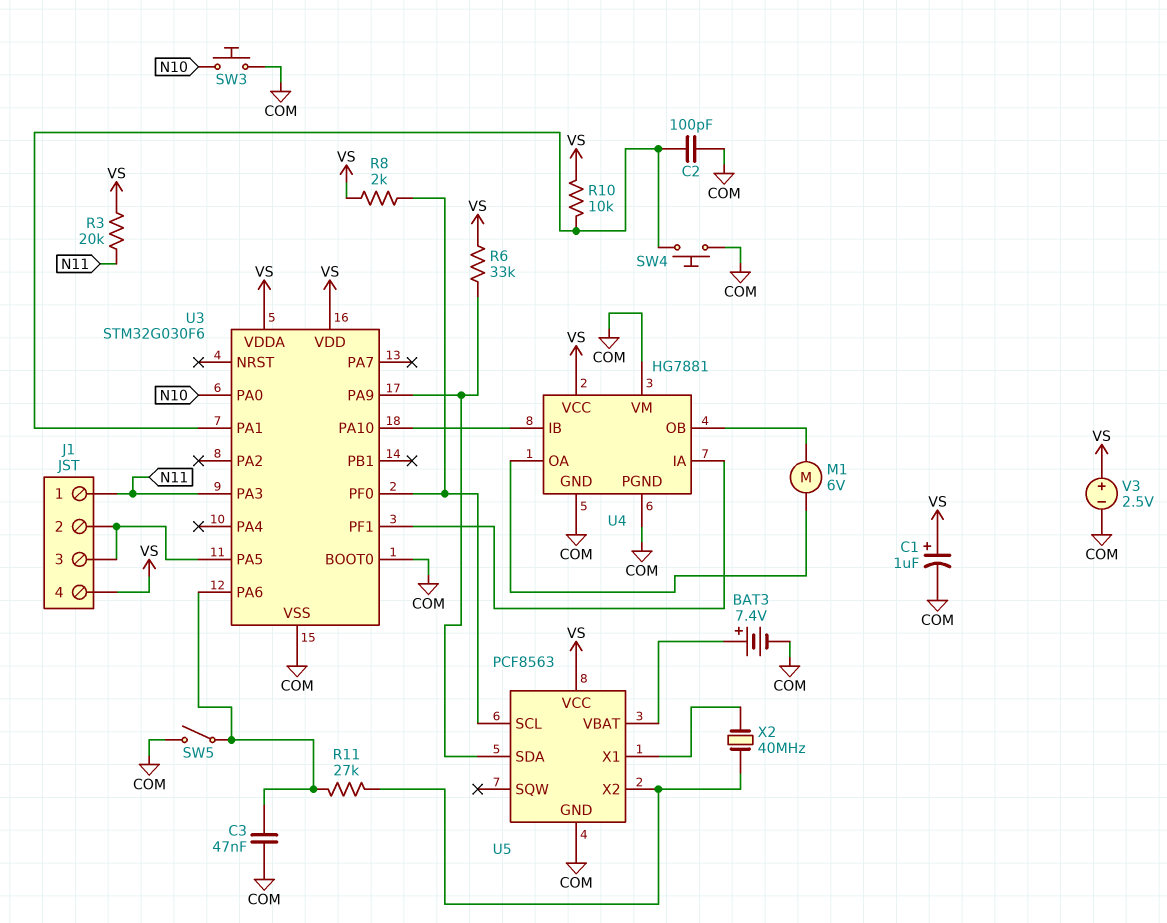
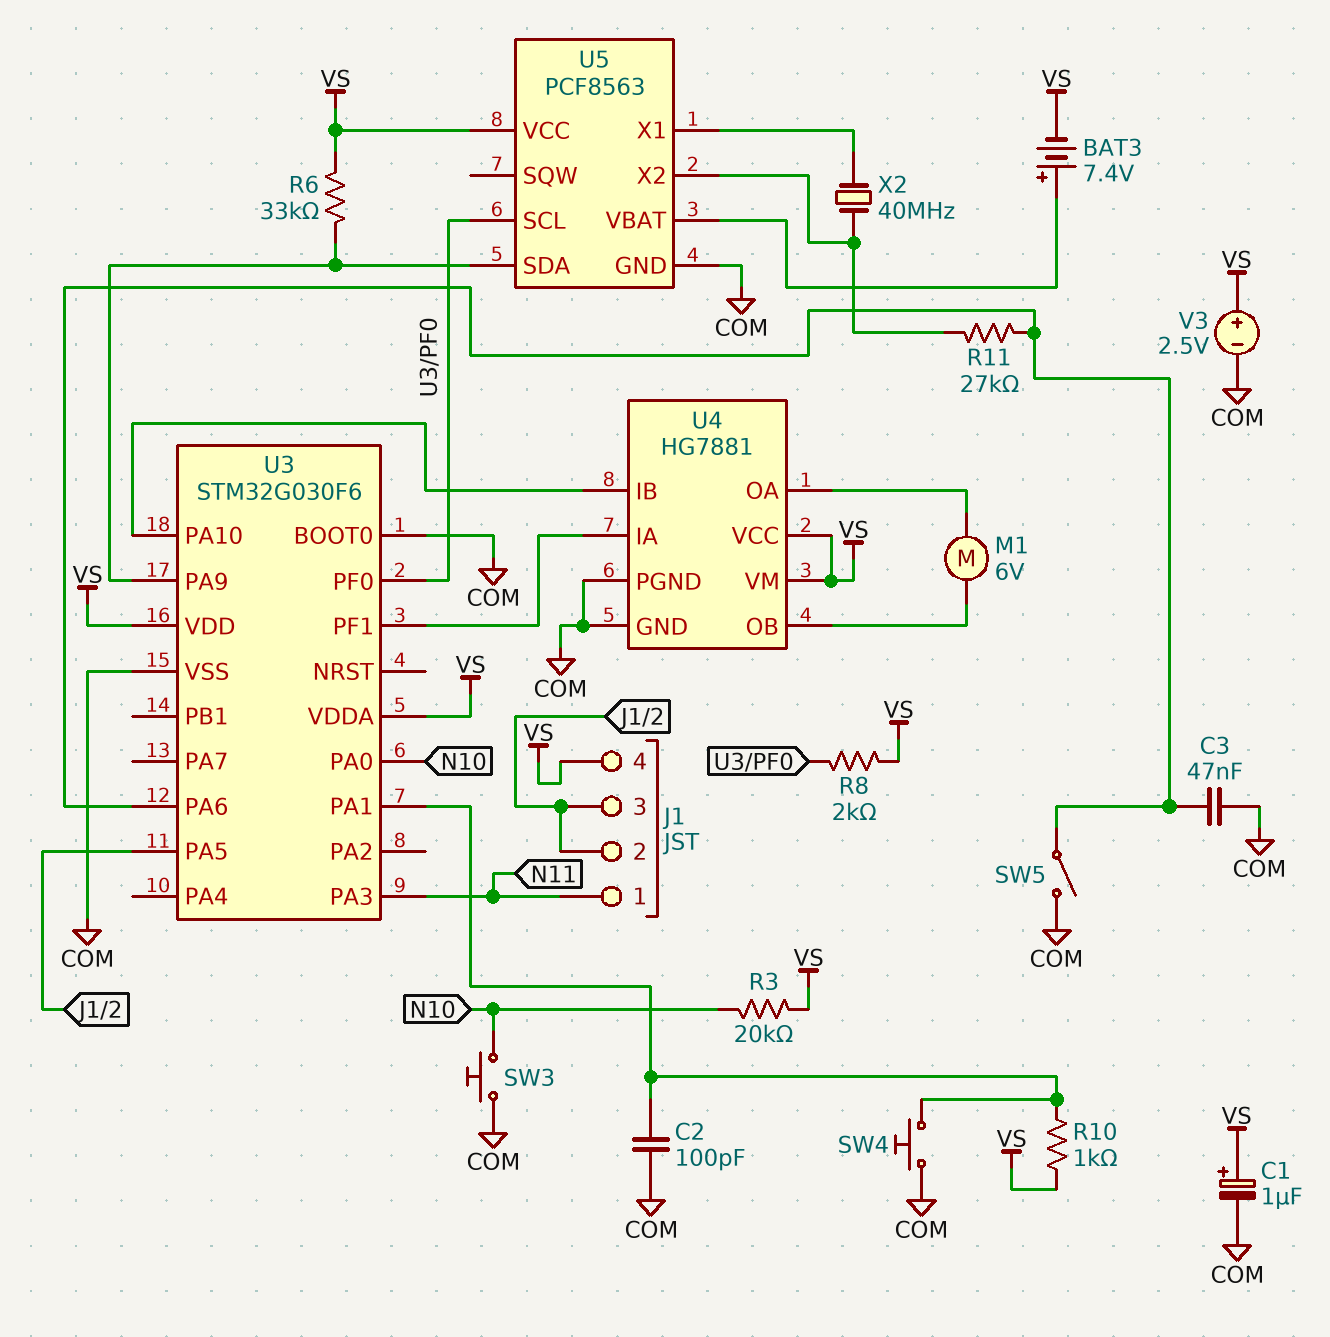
BAT3: 7.4V (plus U5/VBAT, minus COM) -> 7.4V (plus U5/VBAT, minus VS)
R3: 20k (N11, VS) -> 20k (N10, VS)
R10: 10k (U3/PA1, VS) -> 1k (U3/PA1, VS)
U4 pin VM: COM -> VS

